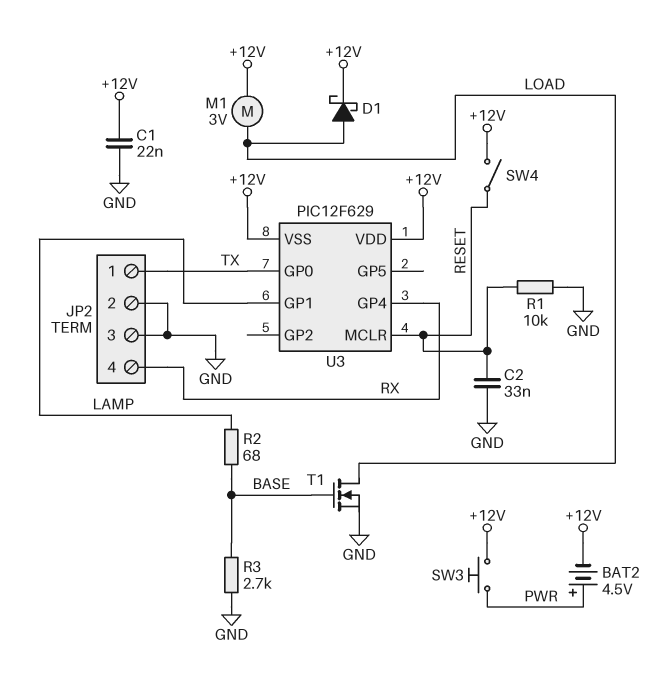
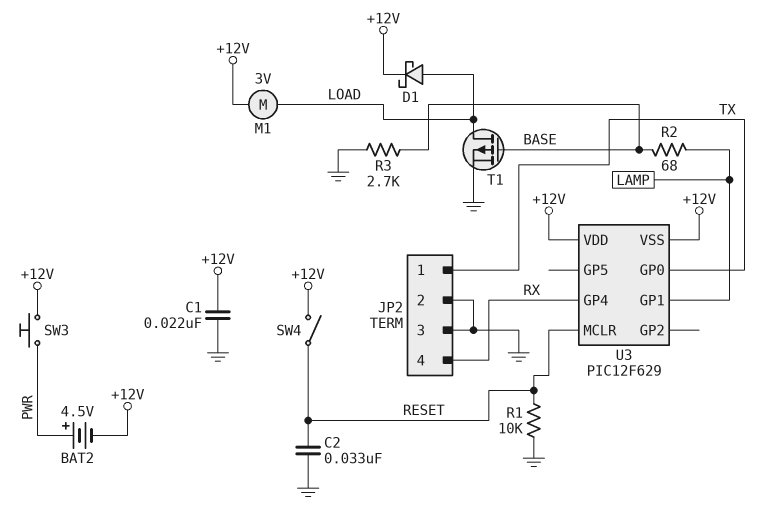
T1: NMOS (G BASE, D LOAD, S GND) -> PMOS (G BASE, D LOAD, S GND)

